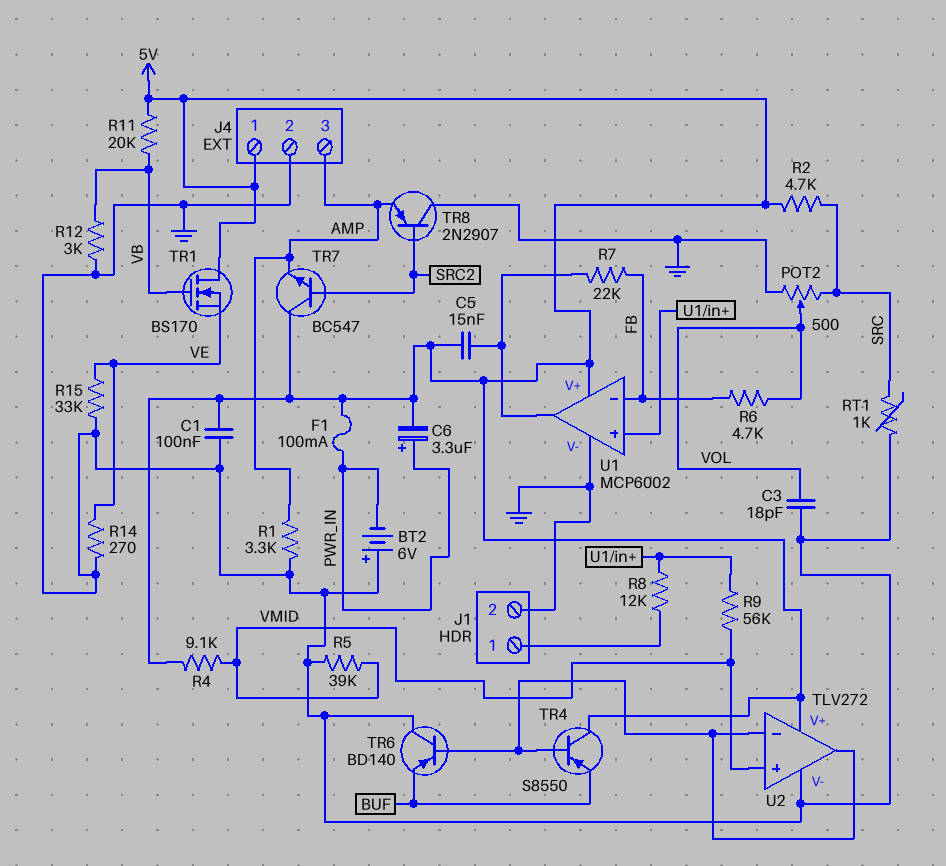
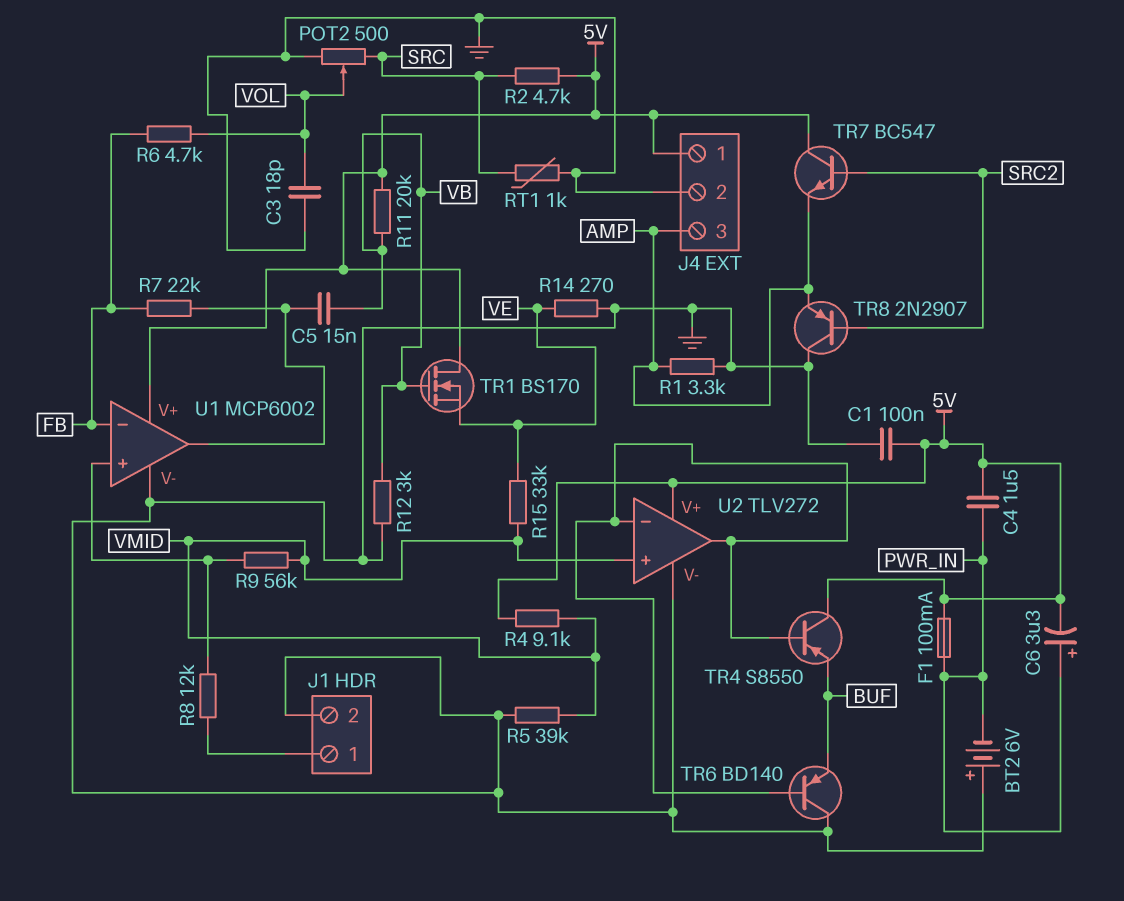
C4: none -> 1.5uF (5V, PWR_IN)
C5: 15nF (5V, U1/out) -> 15nF (U1/out, VB)
R15: 33k (GND, VE) -> 33k (VE, VMID)

